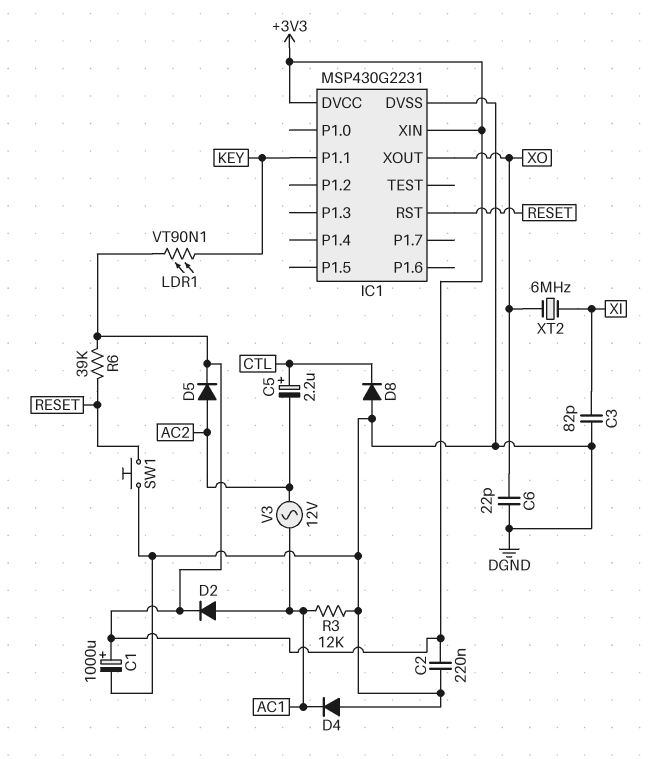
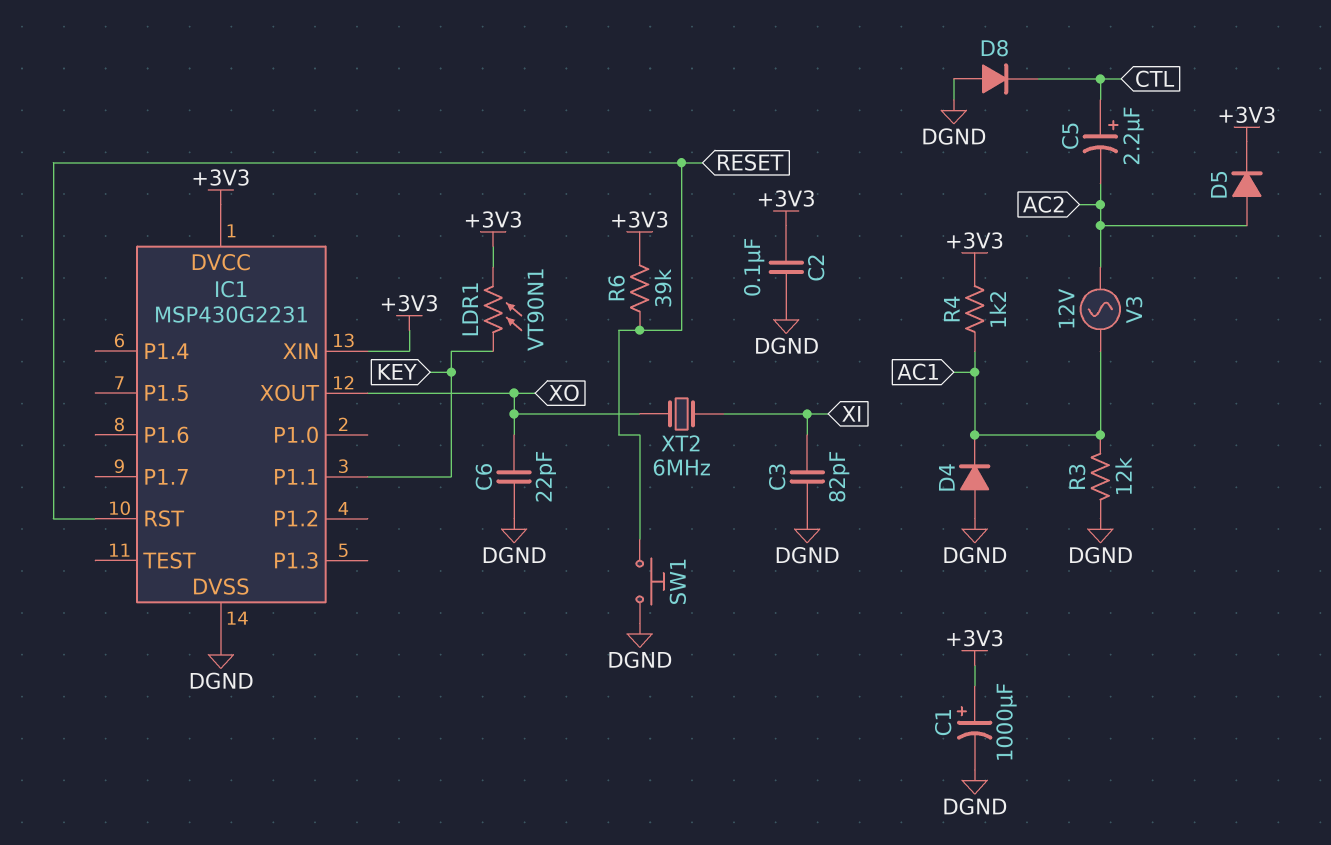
C2: 220nF (+3V3, DGND) -> 100nF (+3V3, DGND)
D2: diode (A AC1, K +3V3) -> none
R4: none -> 1.2k (+3V3, AC1)

